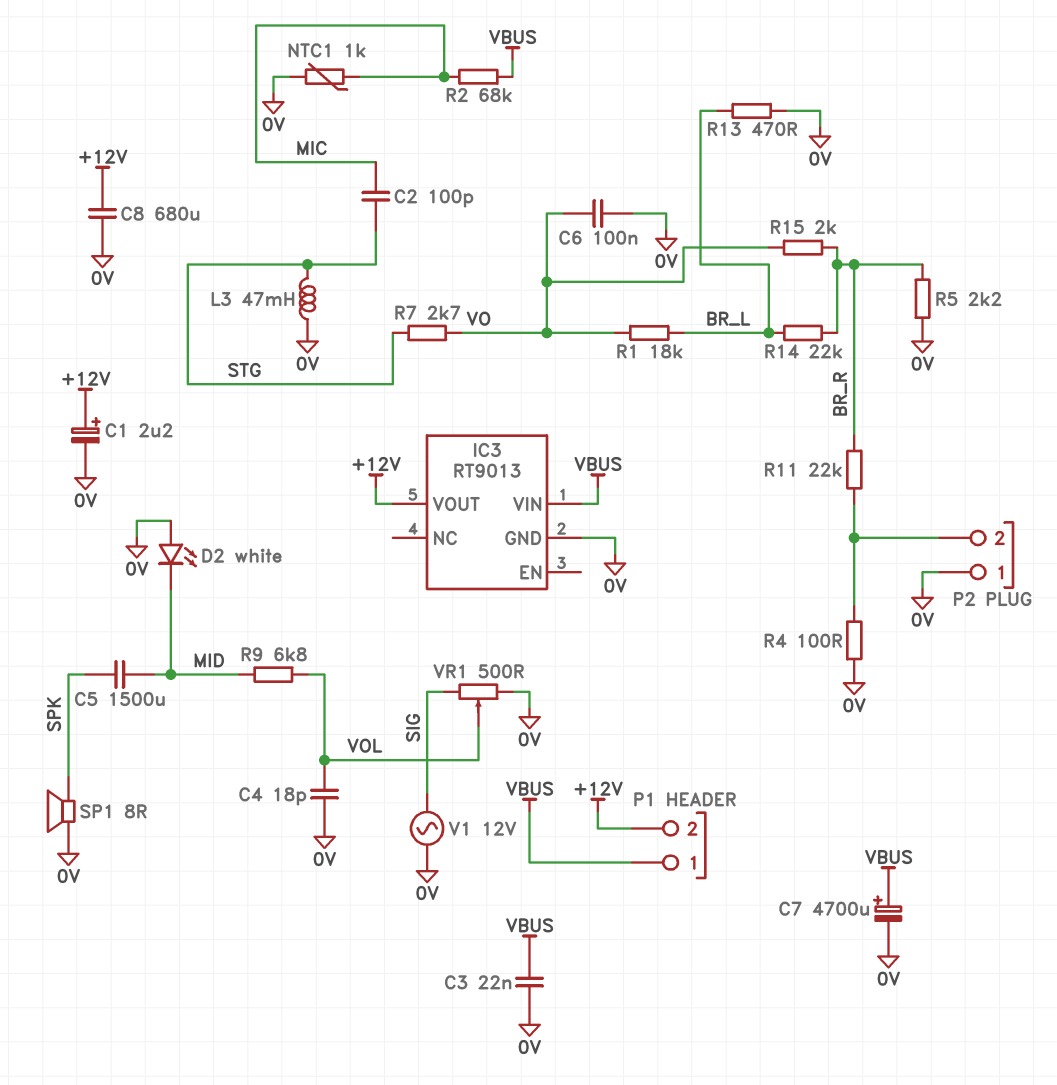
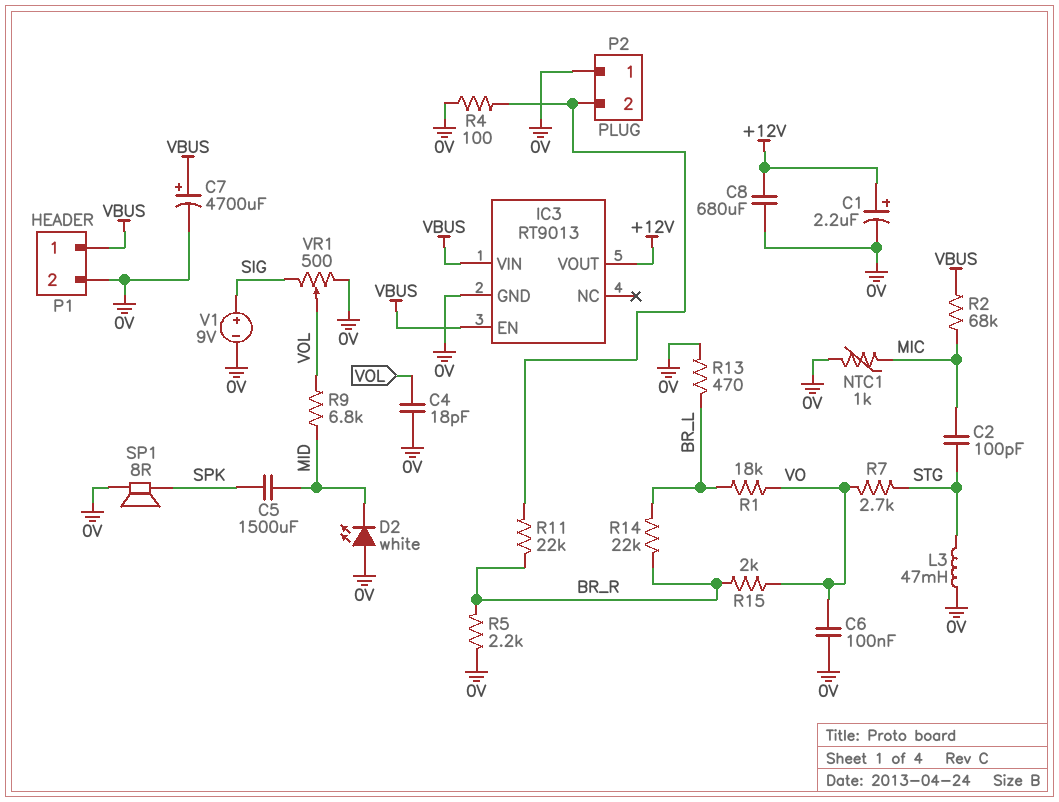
C3: 22nF (0V, VBUS) -> none
IC3 pin EN: none -> VBUS
P1 pin 2: +12V -> 0V
V1: AC 12V (0V, SIG) -> 9V (plus SIG, minus 0V)

